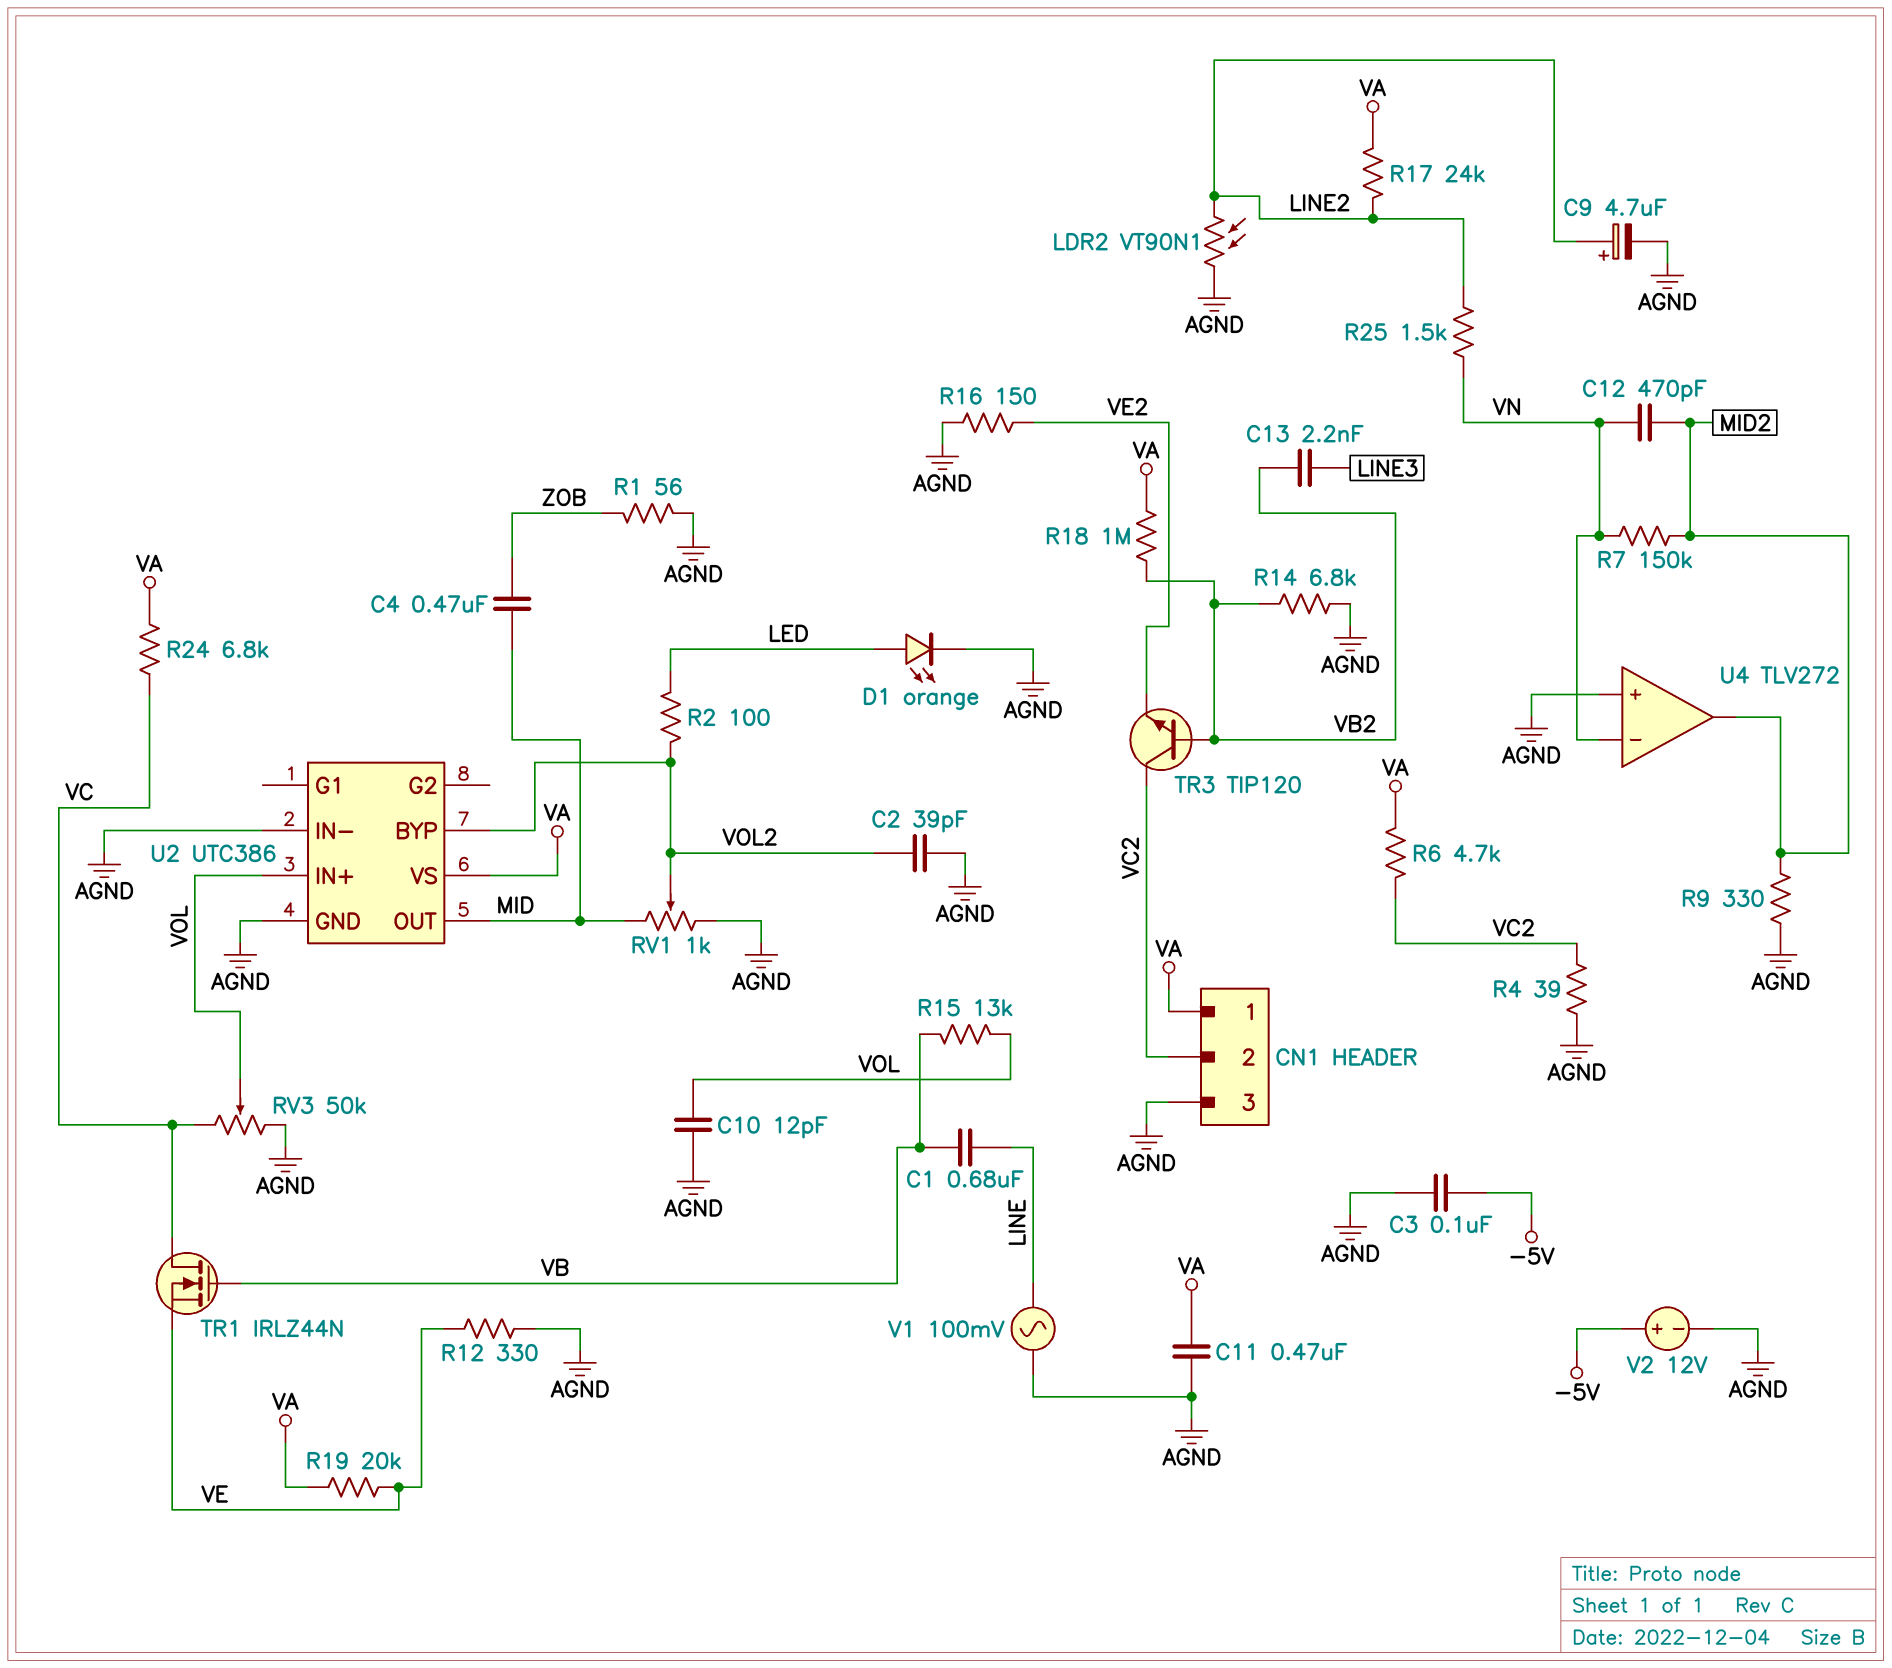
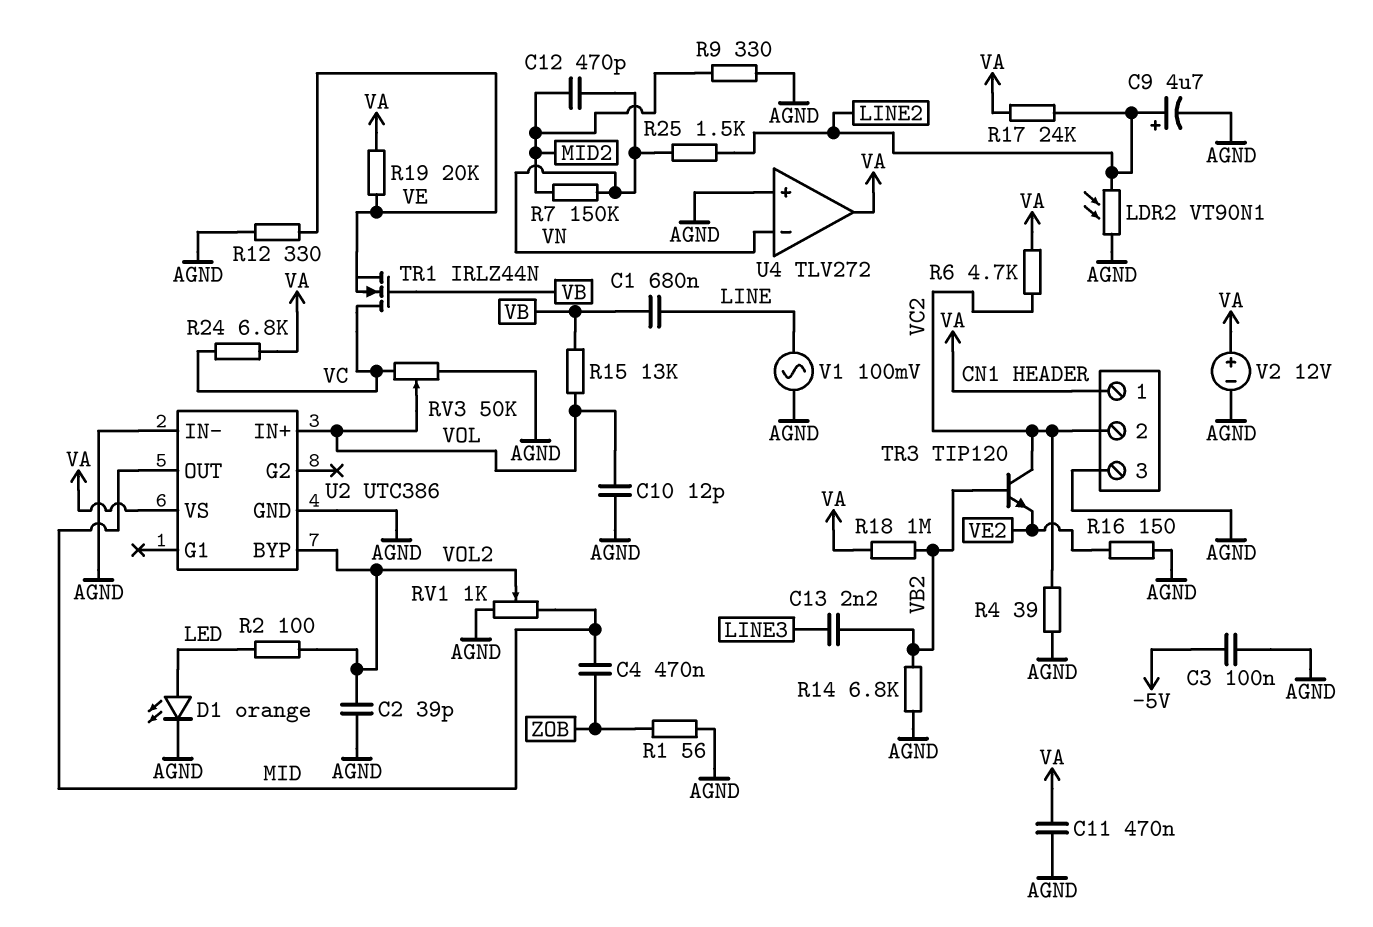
U4 pin out: MID2 -> VA
V2: 12V (plus -5V, minus AGND) -> 12V (plus VA, minus AGND)

